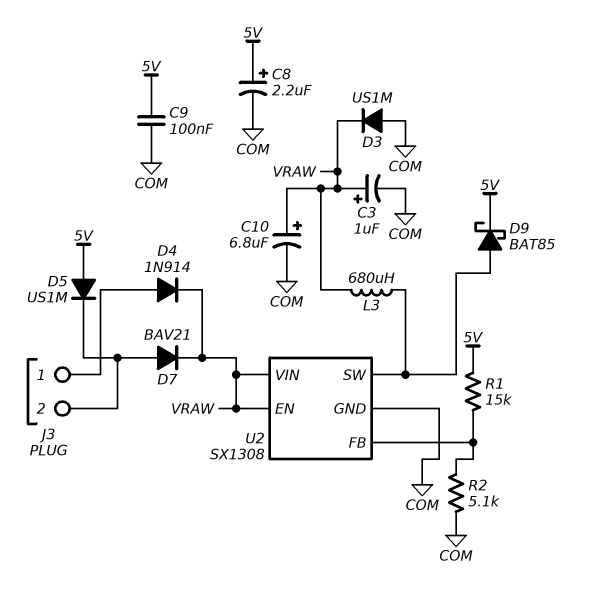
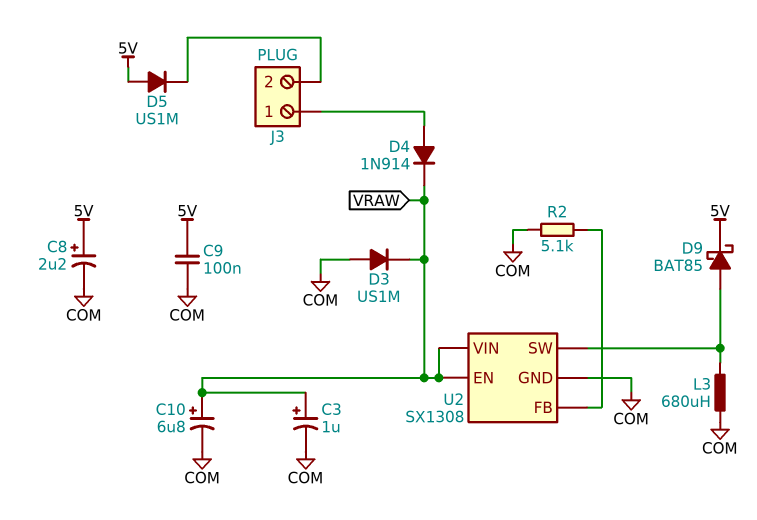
D7: diode BAV21 (A J3/2, K VRAW) -> none
L3: 680uH (U2/SW, VRAW) -> 680uH (COM, U2/SW)
R1: 15k (5V, U2/FB) -> none

